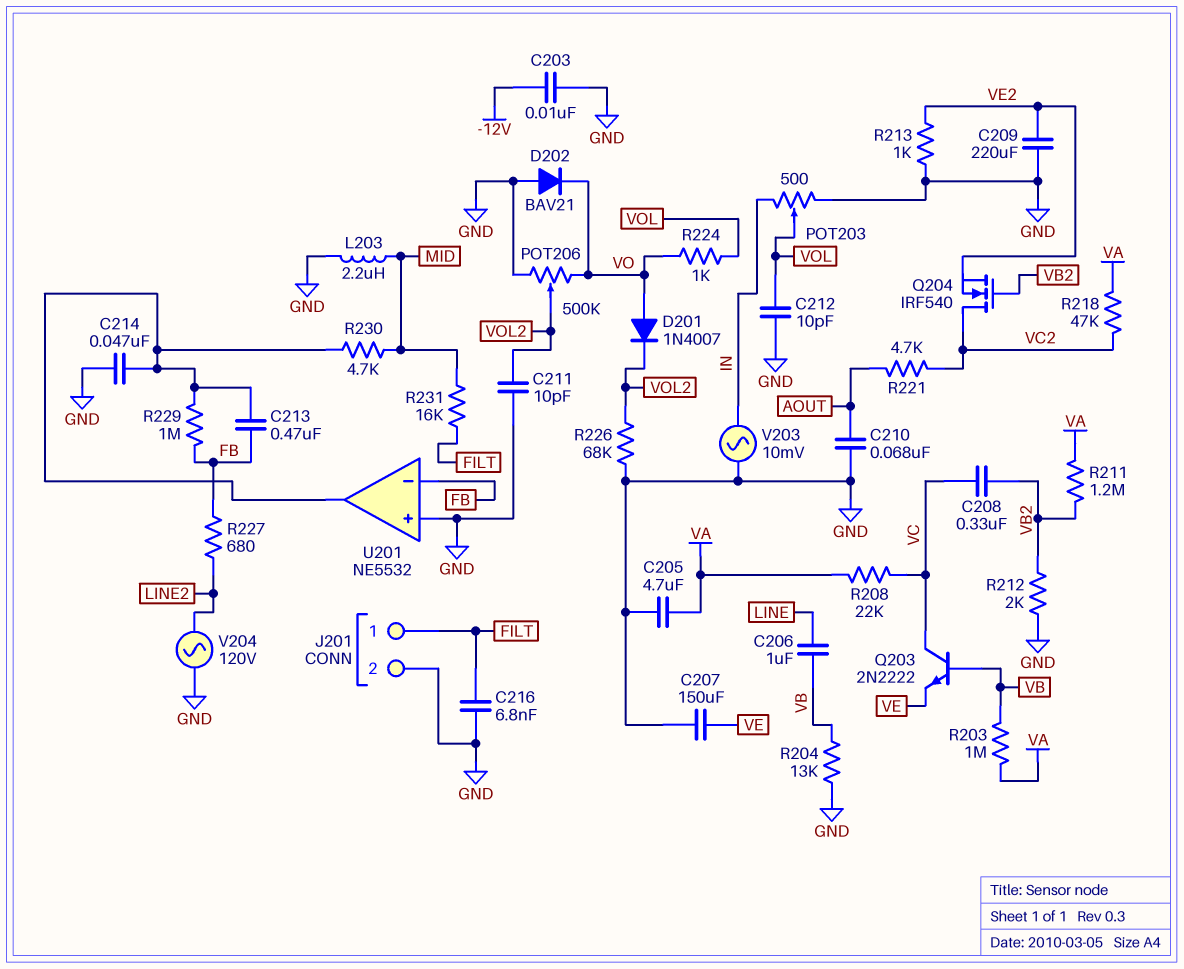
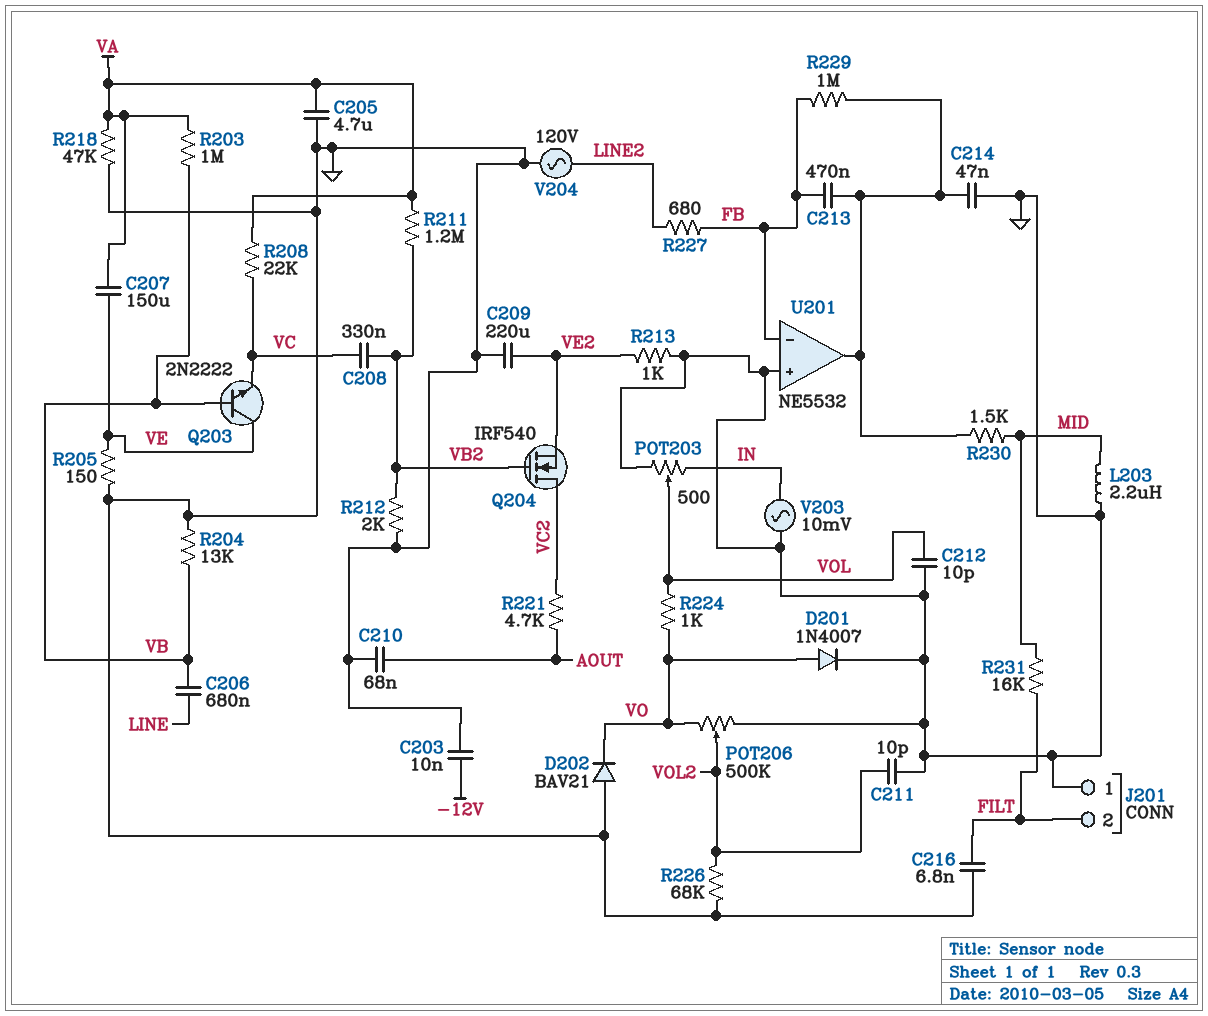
C206: 1uF (LINE, VB) -> 680nF (LINE, VB)
C207: 150uF (GND, VE) -> 150uF (VA, VE)
D201: diode 1N4007 (A VO, K VOL2) -> diode 1N4007 (A VO, K GND)
J201 pin 1: FILT -> GND
J201 pin 2: GND -> FILT
Q203: NPN 2N2222 (B VB, C VC, E VE) -> NPN 2N2222 (B VB, C VE, E VC)
R205: none -> 150 (GND, VE)
R218: 47k (VA, VC2) -> 47k (GND, VA)
R230: 4.7k (MID, U201/out) -> 1.5k (MID, U201/out)

